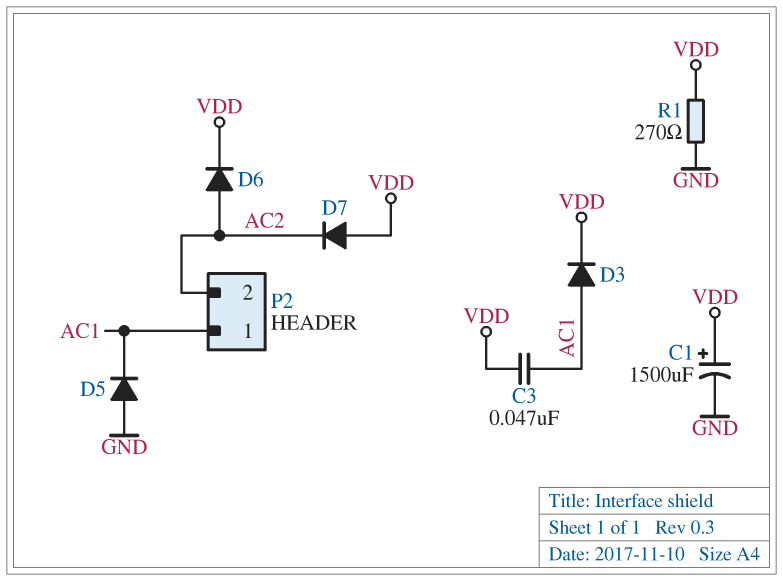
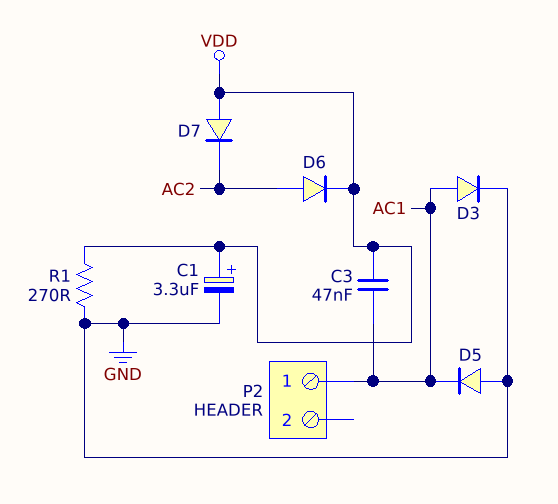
C1: 1500uF (plus VDD, minus GND) -> 3.3uF (plus VDD, minus GND)
D3: diode (A AC1, K VDD) -> diode (A AC1, K GND)
P2 pin 2: AC2 -> none

